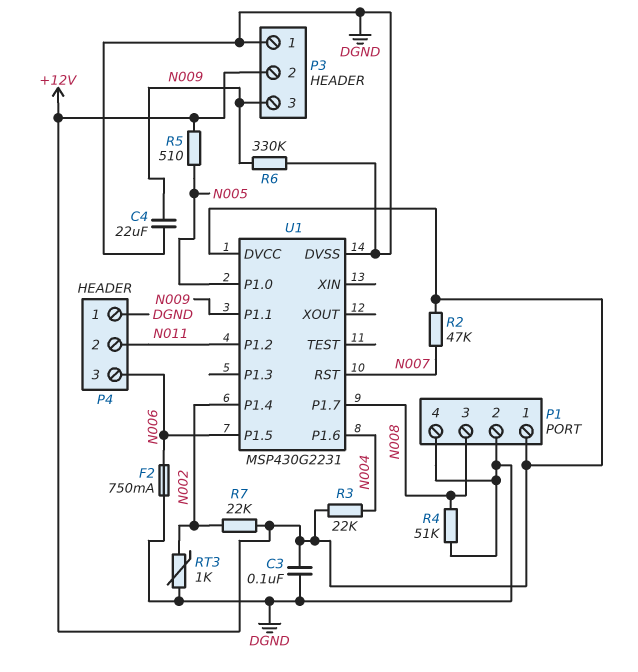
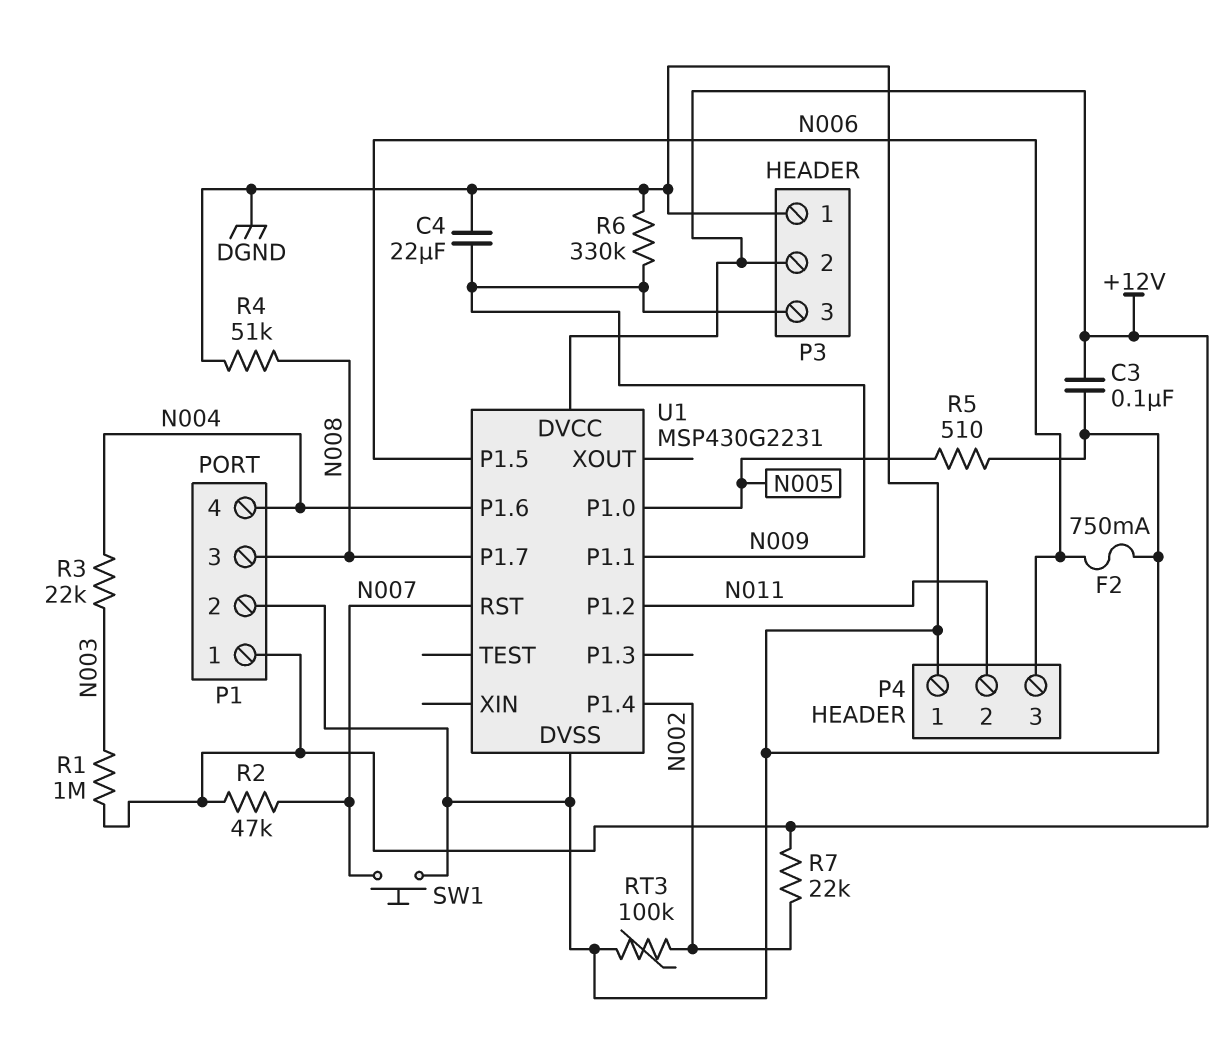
P1 pin 4: DGND -> N004
R1: none -> 1M (+12V, N003)
R3: 22k (+12V, N004) -> 22k (N003, N004)
R5: 510 (+12V, N005) -> 510 (DGND, N005)
RT3: 1k (DGND, N002) -> 100k (DGND, N002)
SW1: none -> button (DGND, N007)

